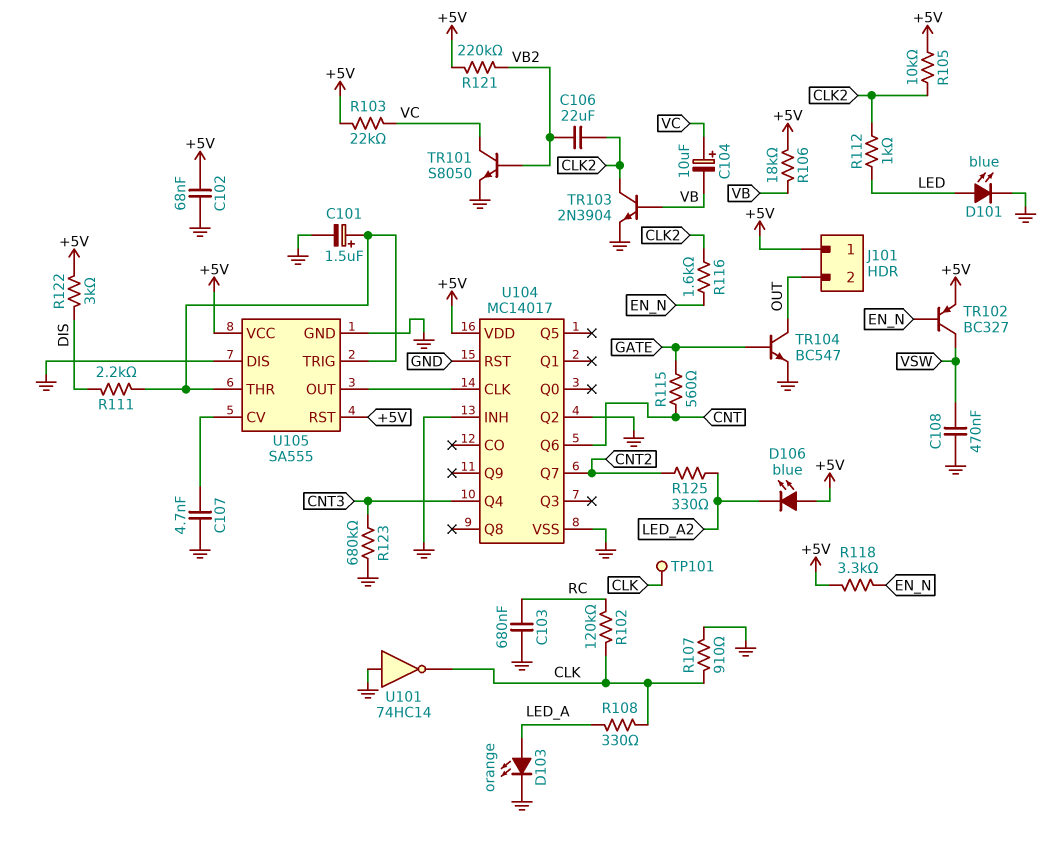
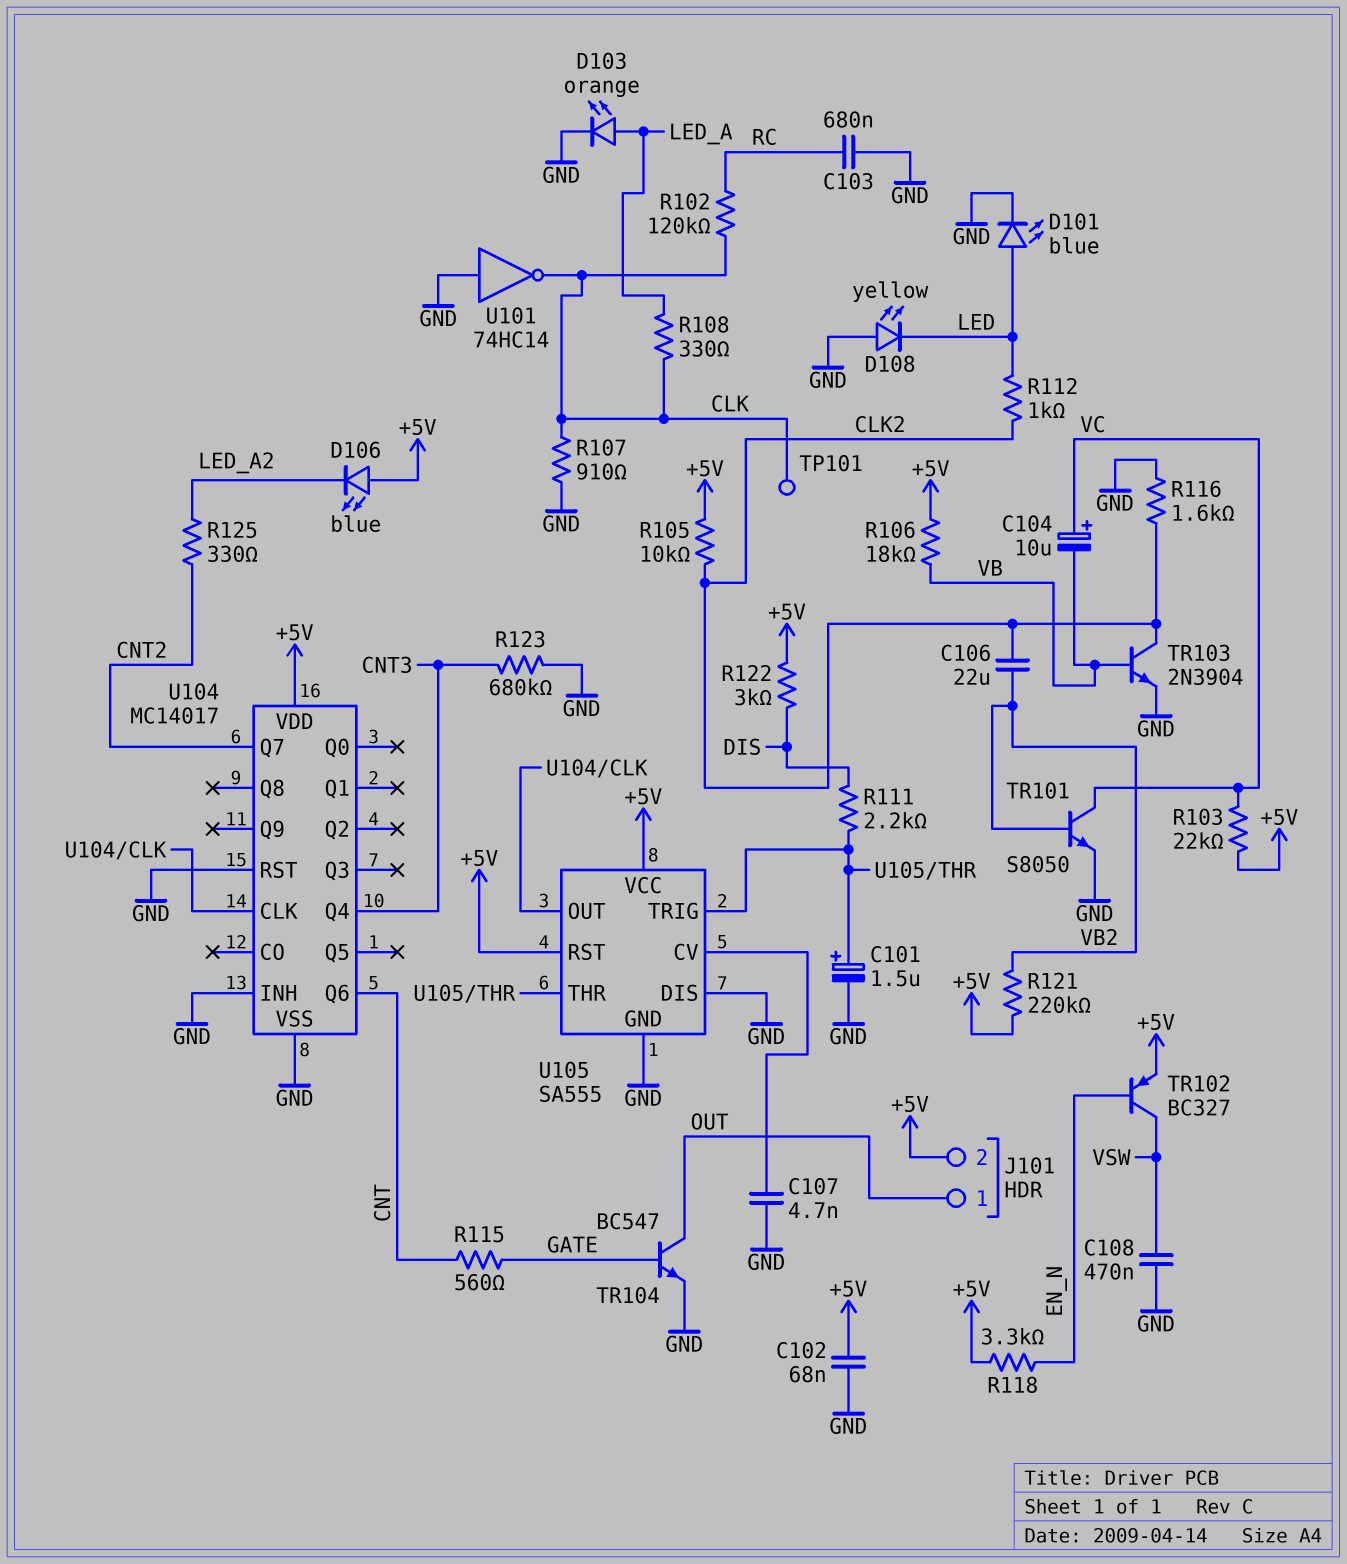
D108: none -> LED yellow (A GND, K LED)
J101 pin 1: +5V -> OUT
J101 pin 2: OUT -> +5V
R116: 1.6k (CLK2, EN_N) -> 1.6k (CLK2, GND)
U104 pin Q2: GND -> none

